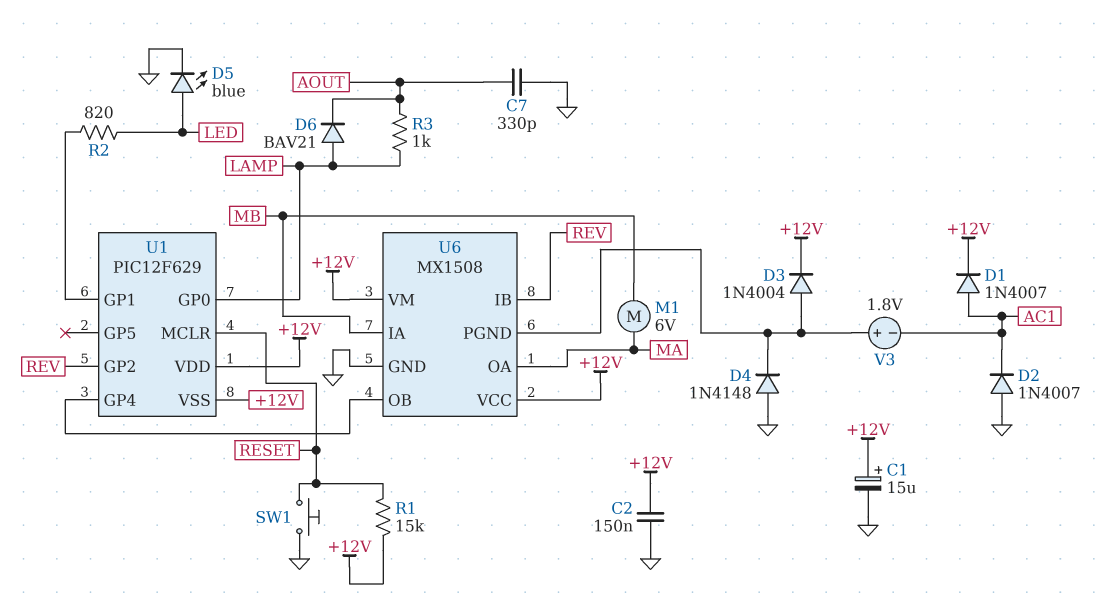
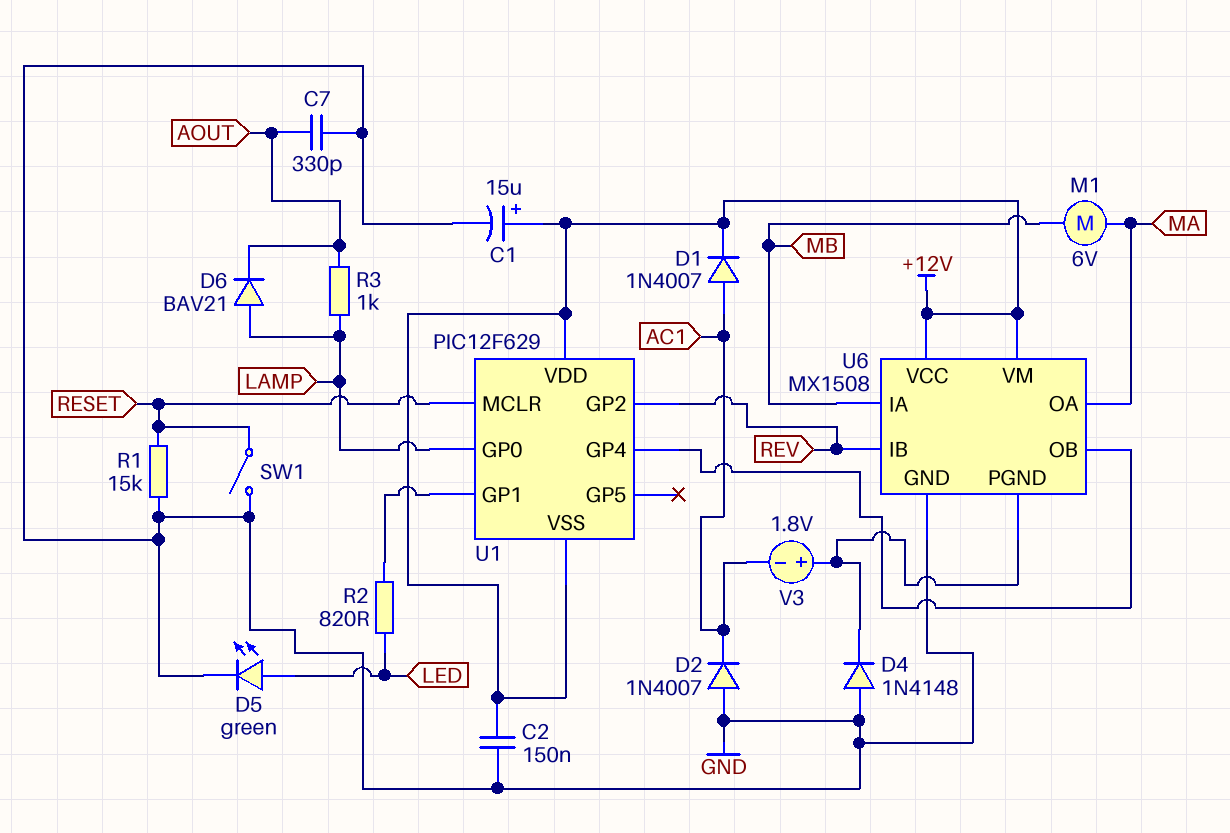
D3: diode 1N4004 (A U6/PGND, K +12V) -> none
D5: LED blue (A LED, K GND) -> LED green (A LED, K GND)
R1: 15k (+12V, RESET) -> 15k (GND, RESET)
SW1: button (GND, RESET) -> switch (GND, RESET)

